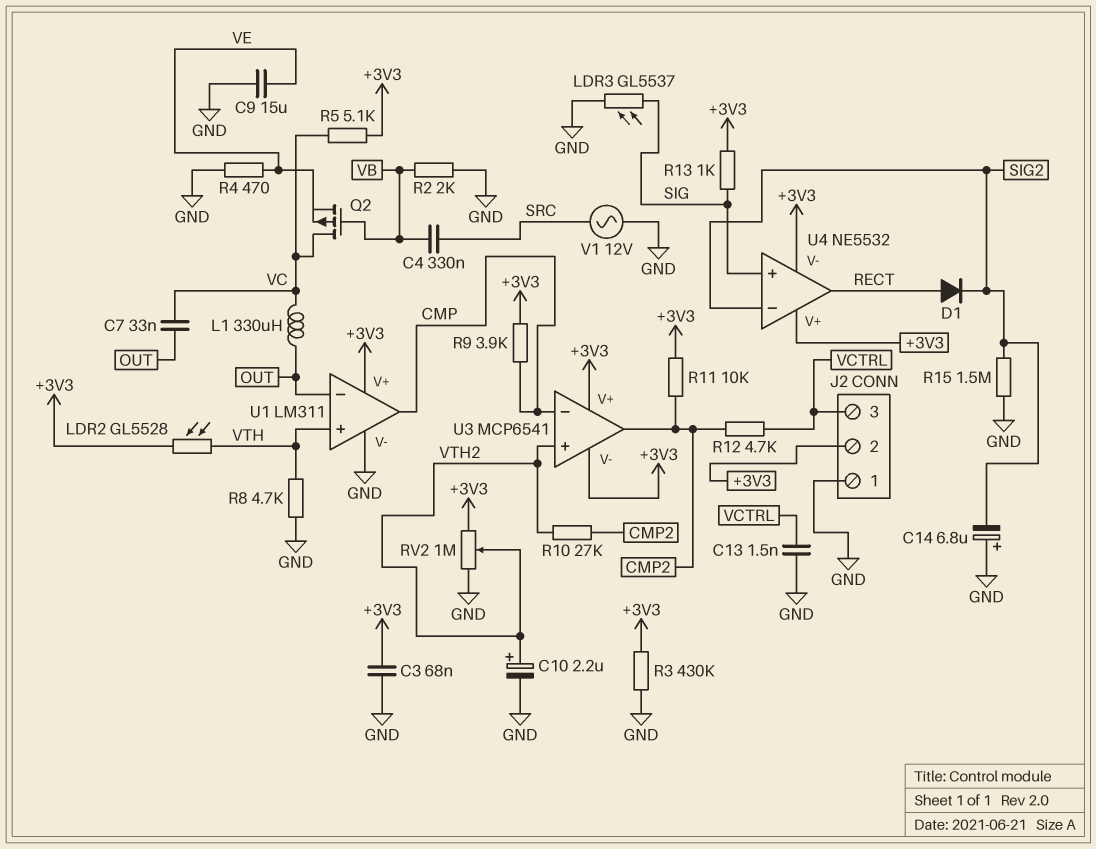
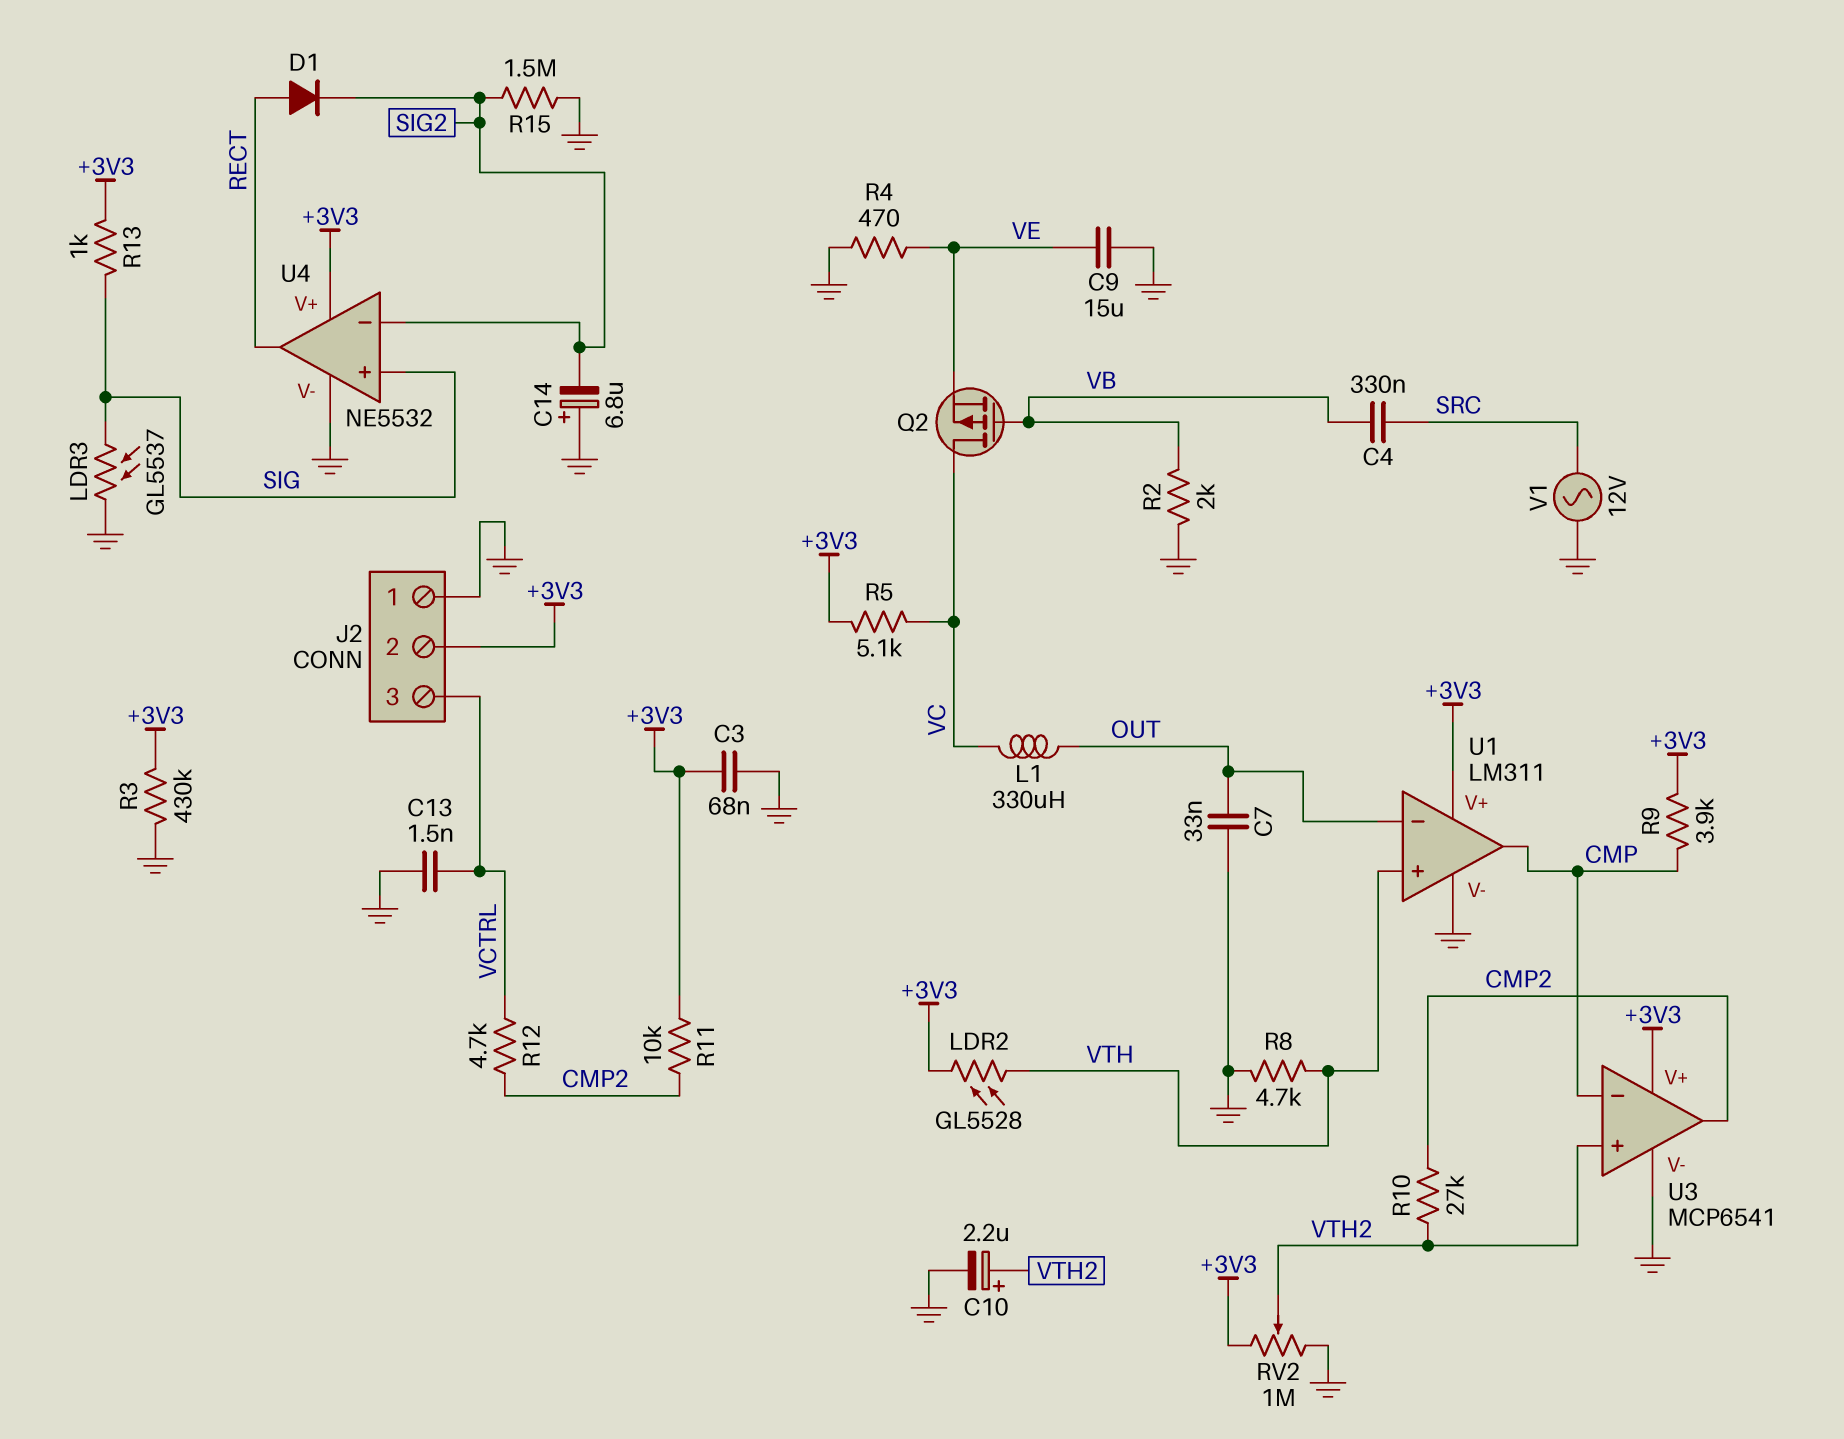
C7: 33nF (OUT, VC) -> 33nF (GND, OUT)
U3 pin V-: +3V3 -> GND
U4 pin V-: +3V3 -> GND

